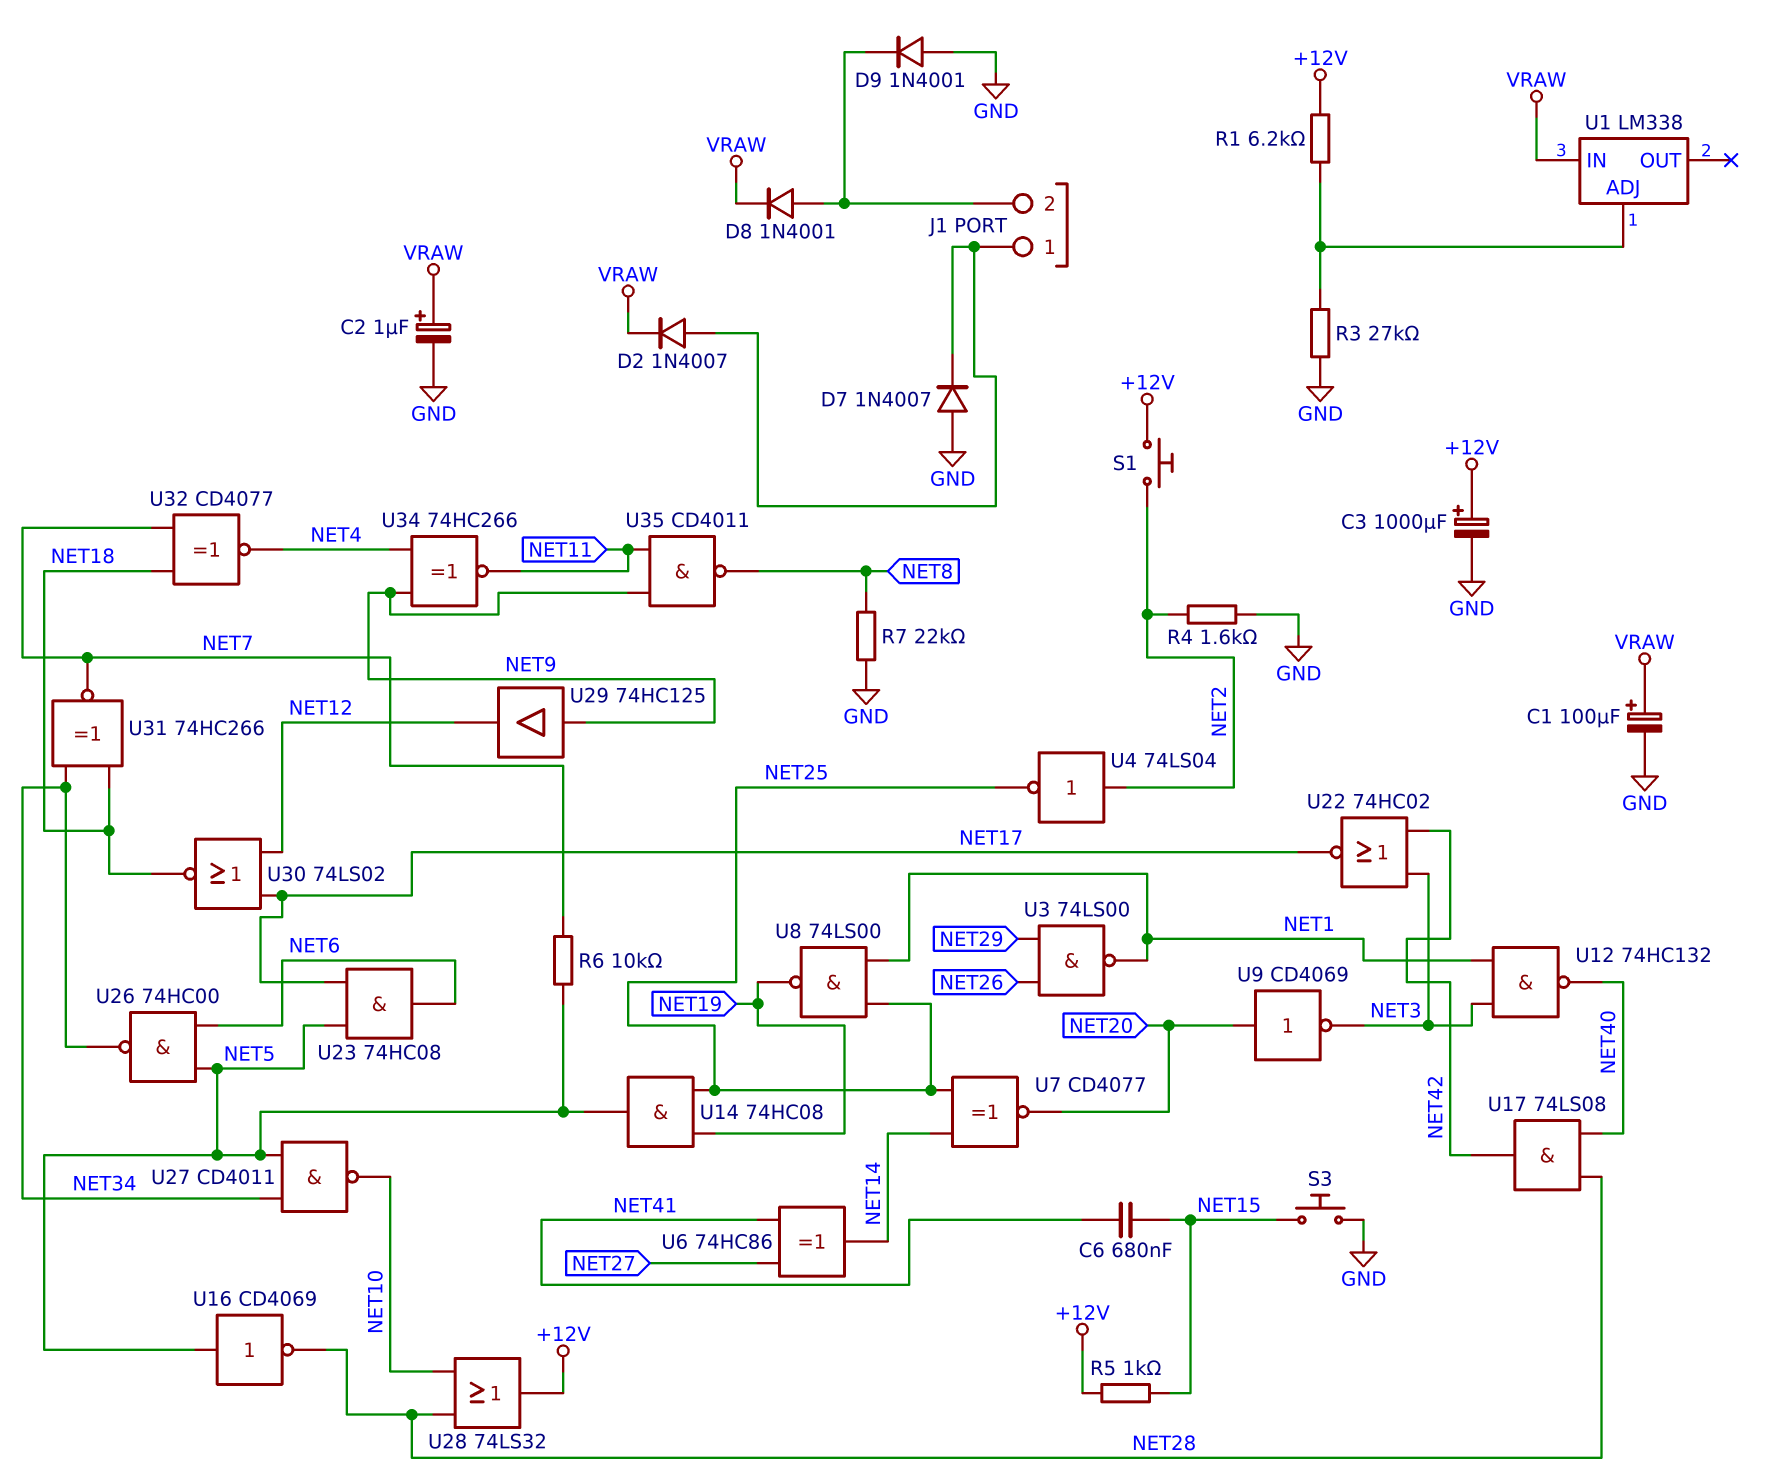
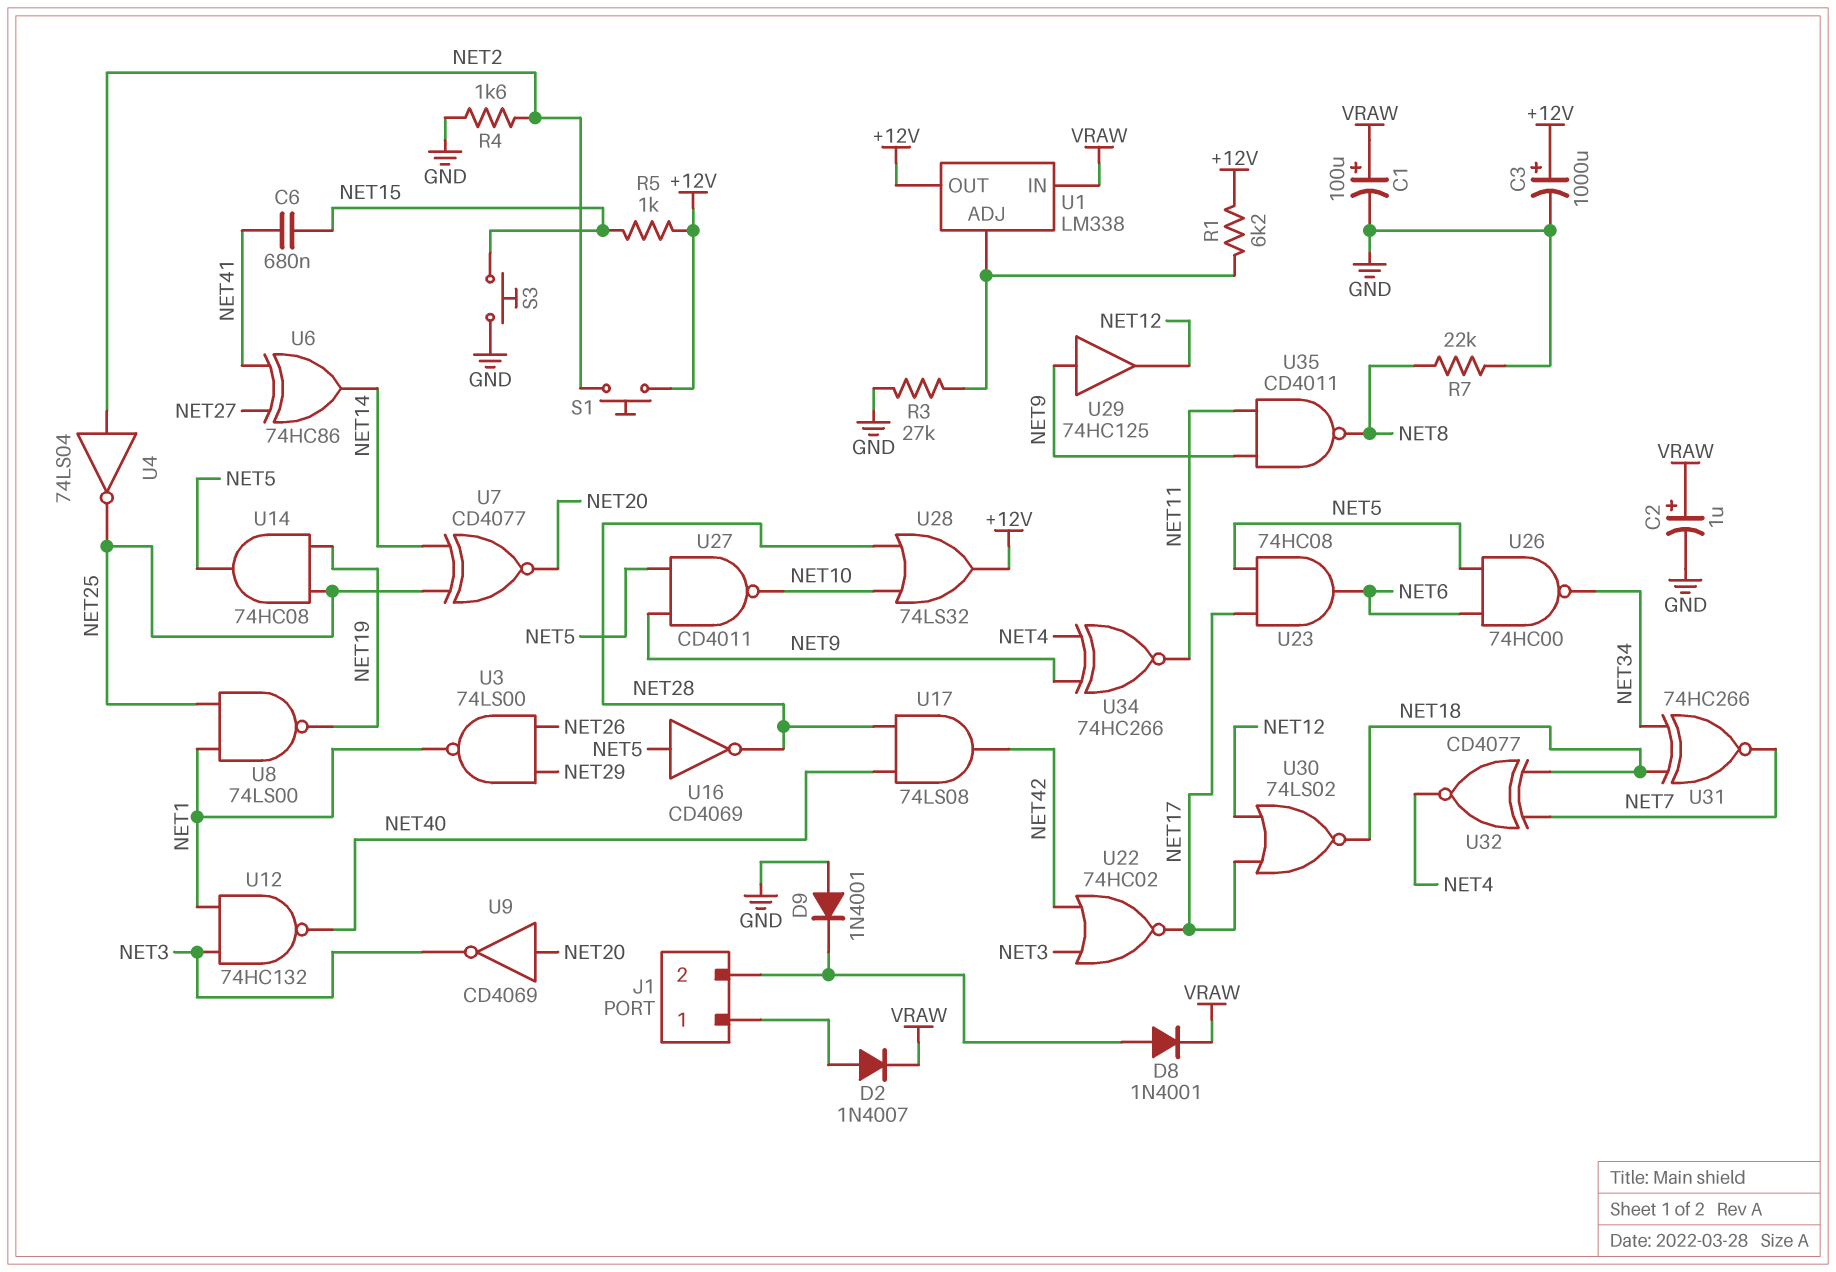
D7: diode 1N4007 (A GND, K J1/1) -> none
R6: 10k (NET5, NET7) -> none
U1 pin OUT: none -> +12V
U27: NAND CD4011 (in NET5, in NET34, out NET10) -> NAND CD4011 (in NET5, in NET9, out NET10)

